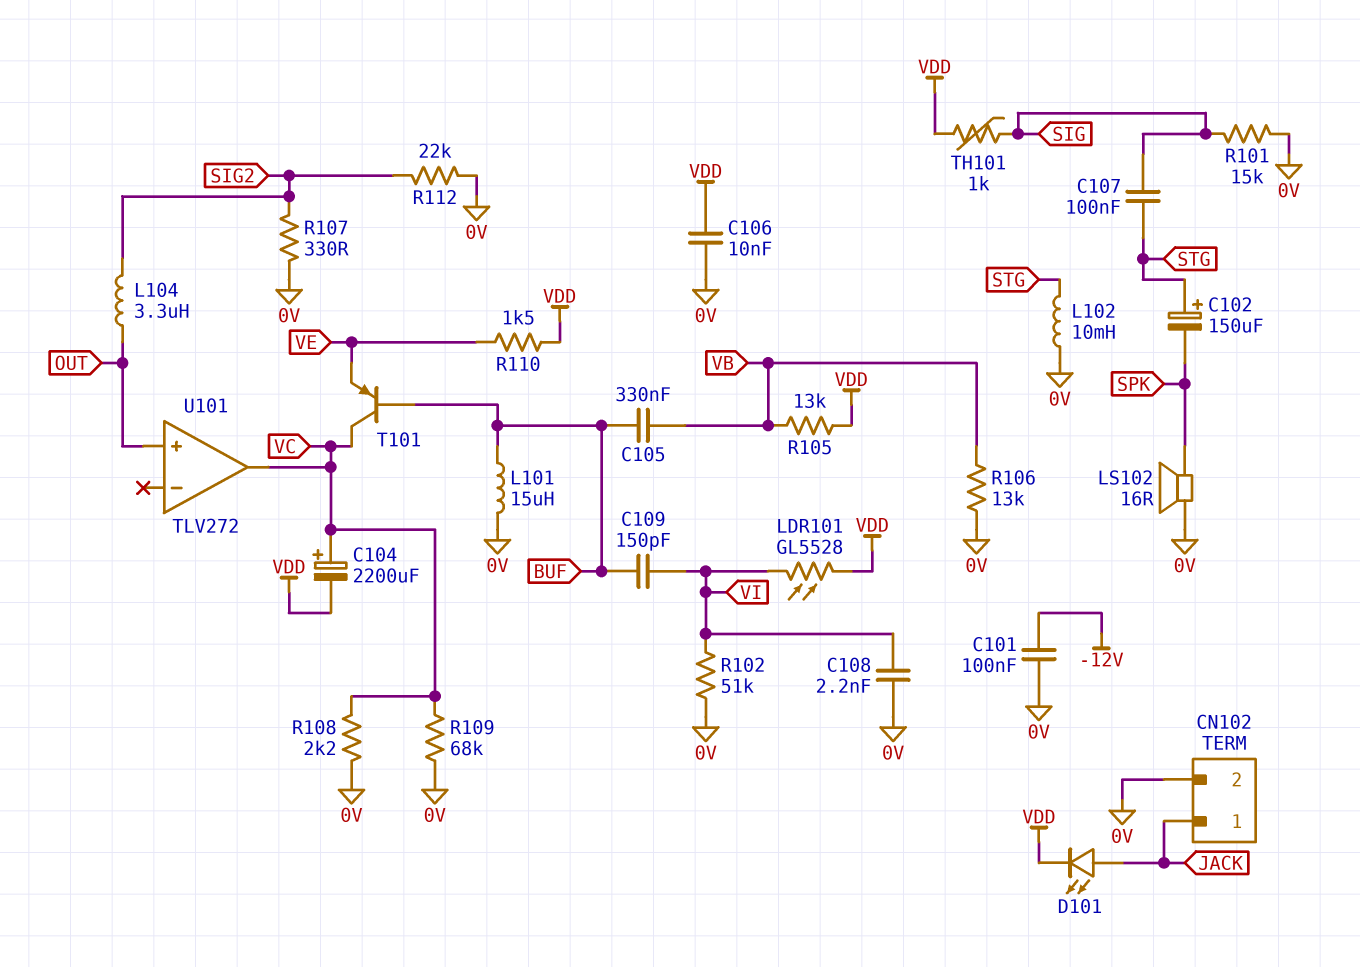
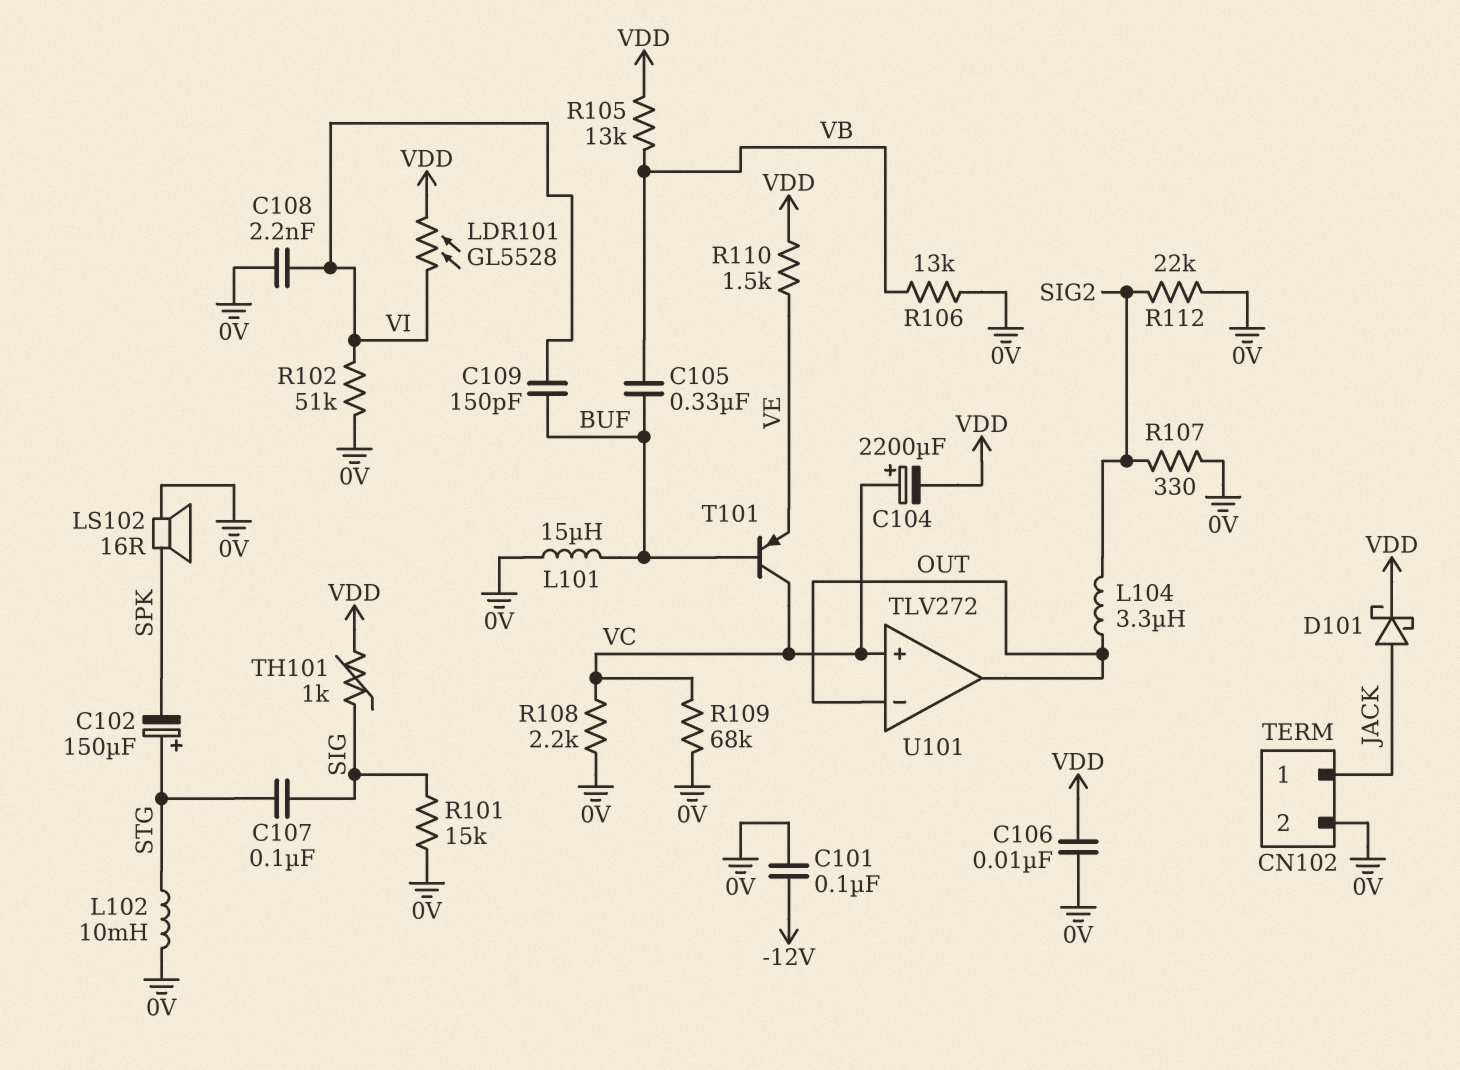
D101: LED (A JACK, K VDD) -> schottky (A JACK, K VDD)
U101 pin in+: OUT -> VC
U101 pin in-: none -> OUT
U101 pin out: VC -> OUT

